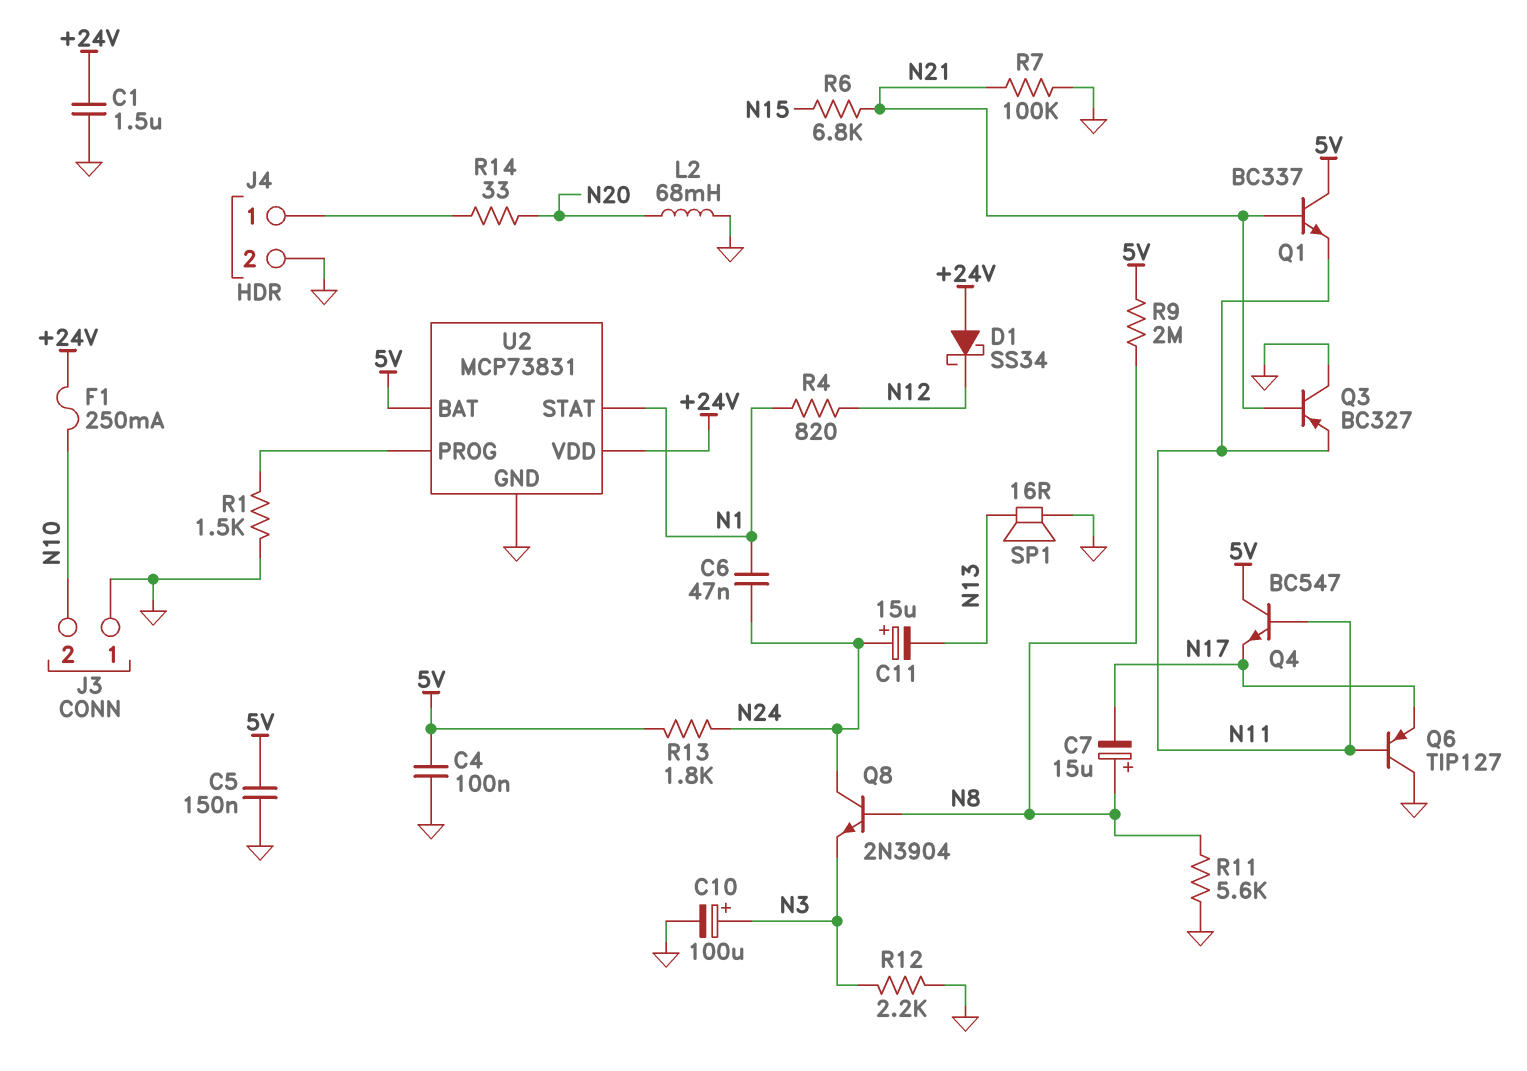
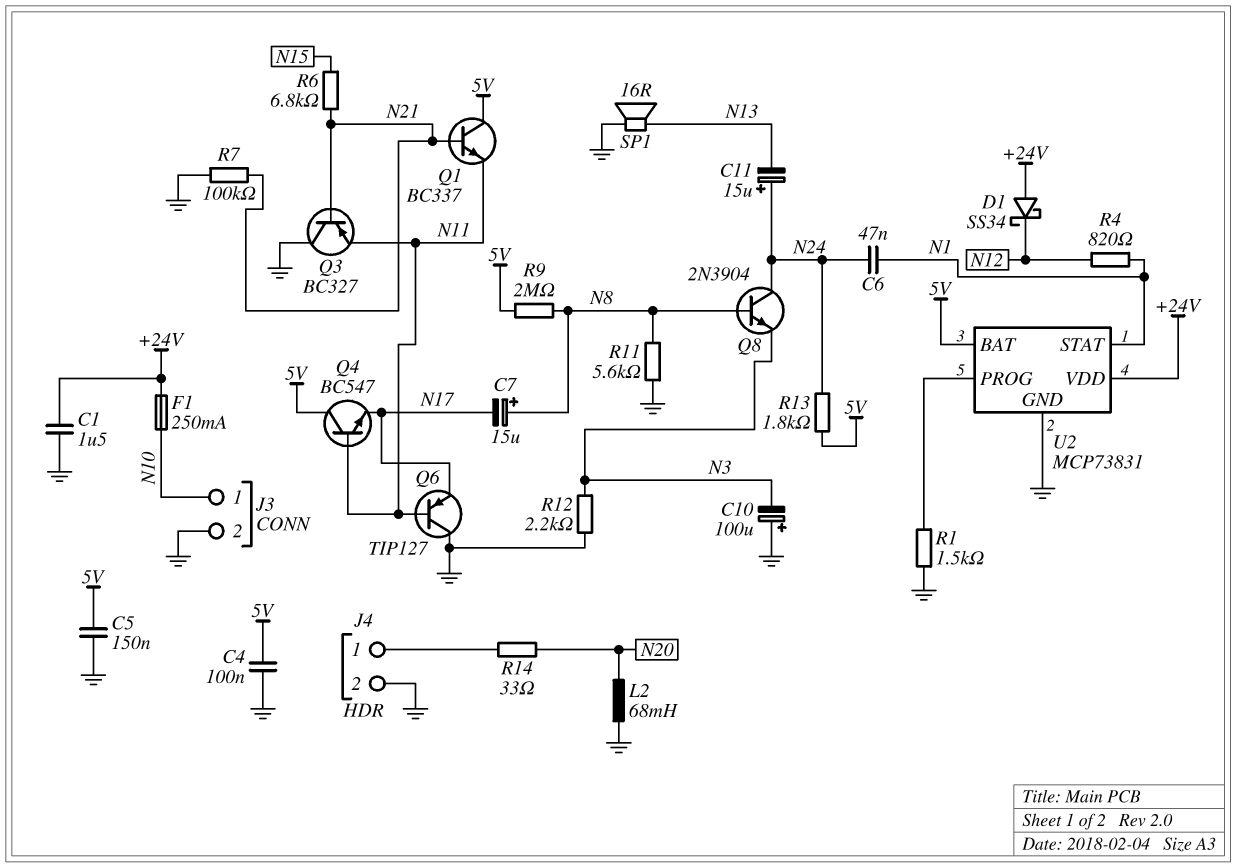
C10: 100uF (plus N3, minus GND) -> 100uF (plus GND, minus N3)
J3 pin 1: GND -> N10
J3 pin 2: N10 -> GND

